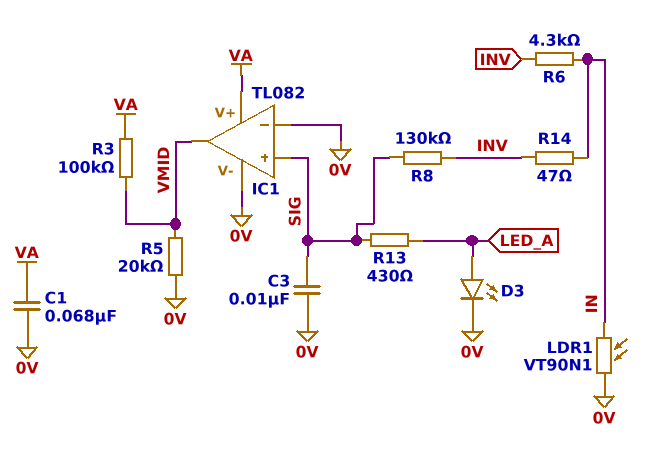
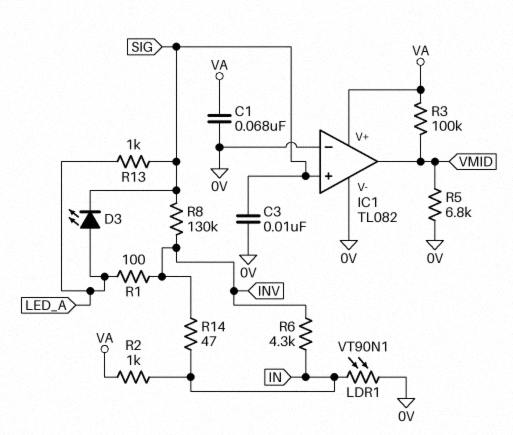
D3: LED (A LED_A, K 0V) -> LED (A LED_A, K SIG)
R1: none -> 100 (INV, LED_A)
R2: none -> 1k (IN, VA)
R5: 20k (0V, VMID) -> 6.8k (0V, VMID)
R13: 430 (LED_A, SIG) -> 1k (LED_A, SIG)

